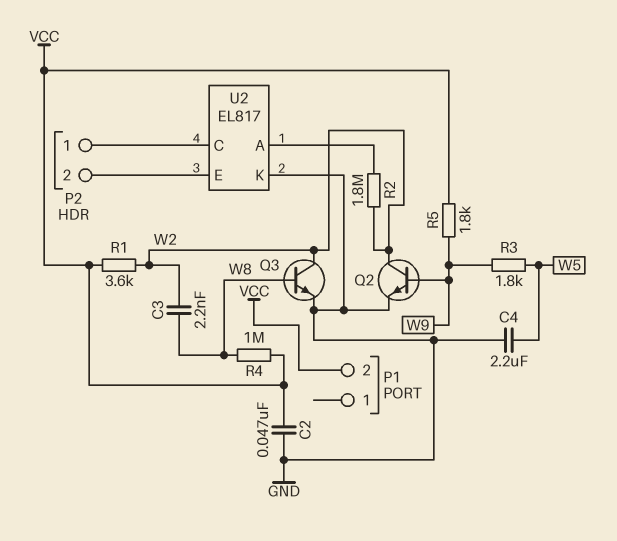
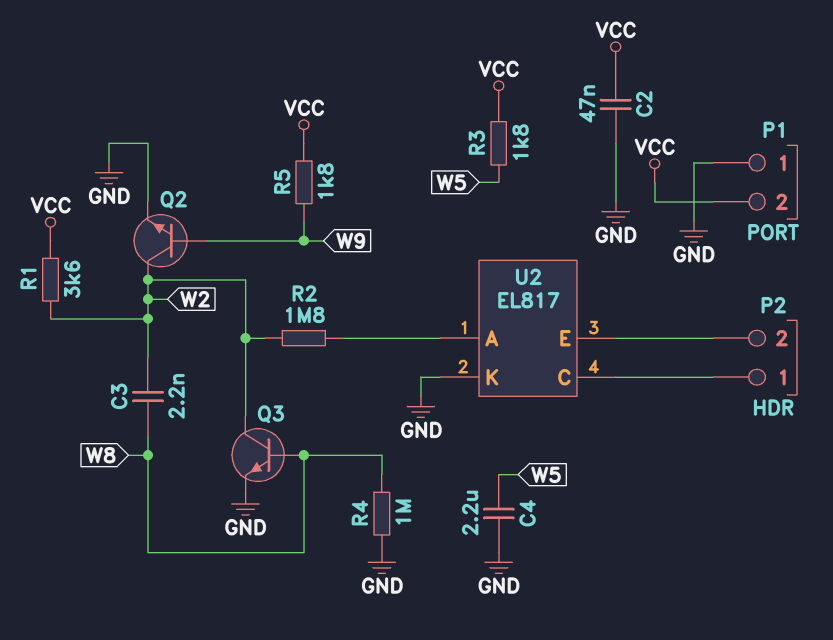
P1 pin 1: none -> GND
R3: 1.8k (W5, W9) -> 1.8k (VCC, W5)
R4: 1M (VCC, W8) -> 1M (GND, W8)

